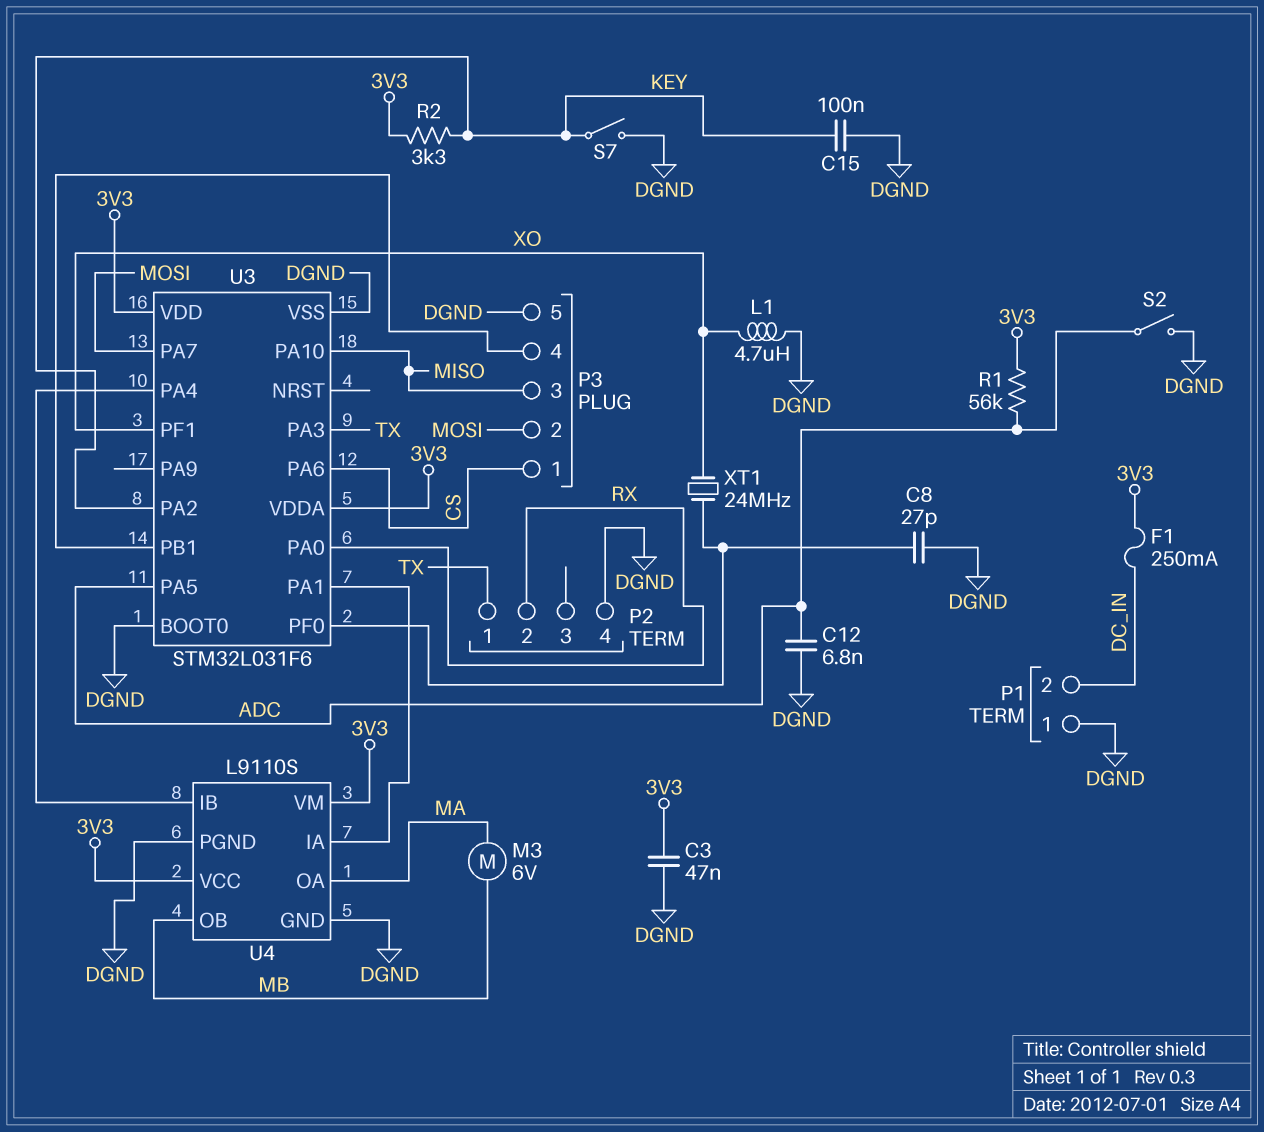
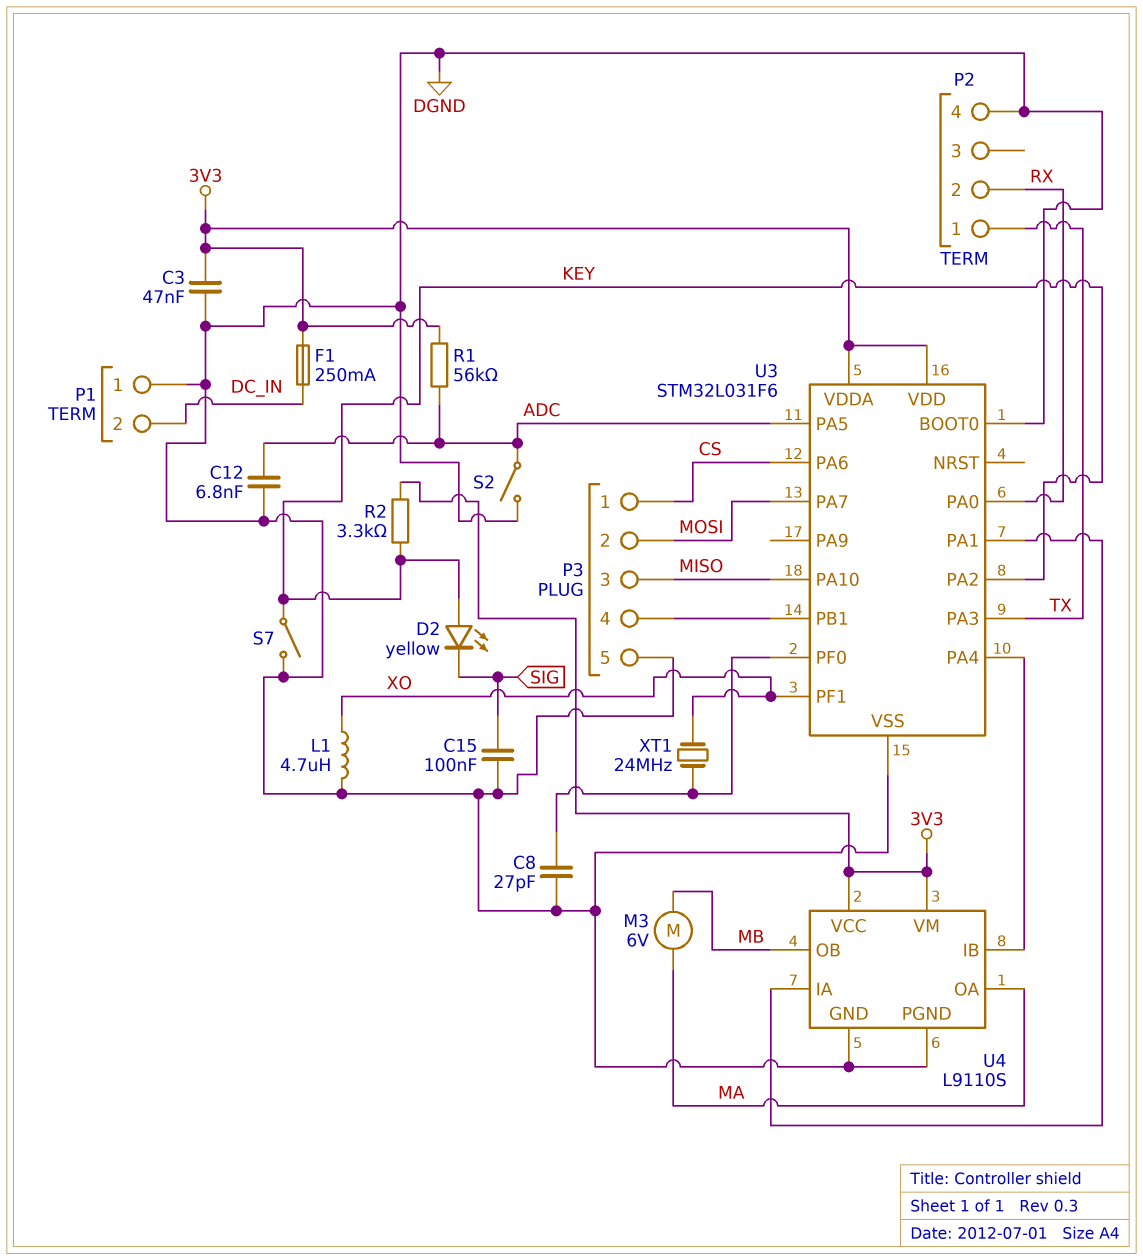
C15: 100nF (DGND, KEY) -> 100nF (DGND, SIG)
D2: none -> LED yellow (A KEY, K SIG)

